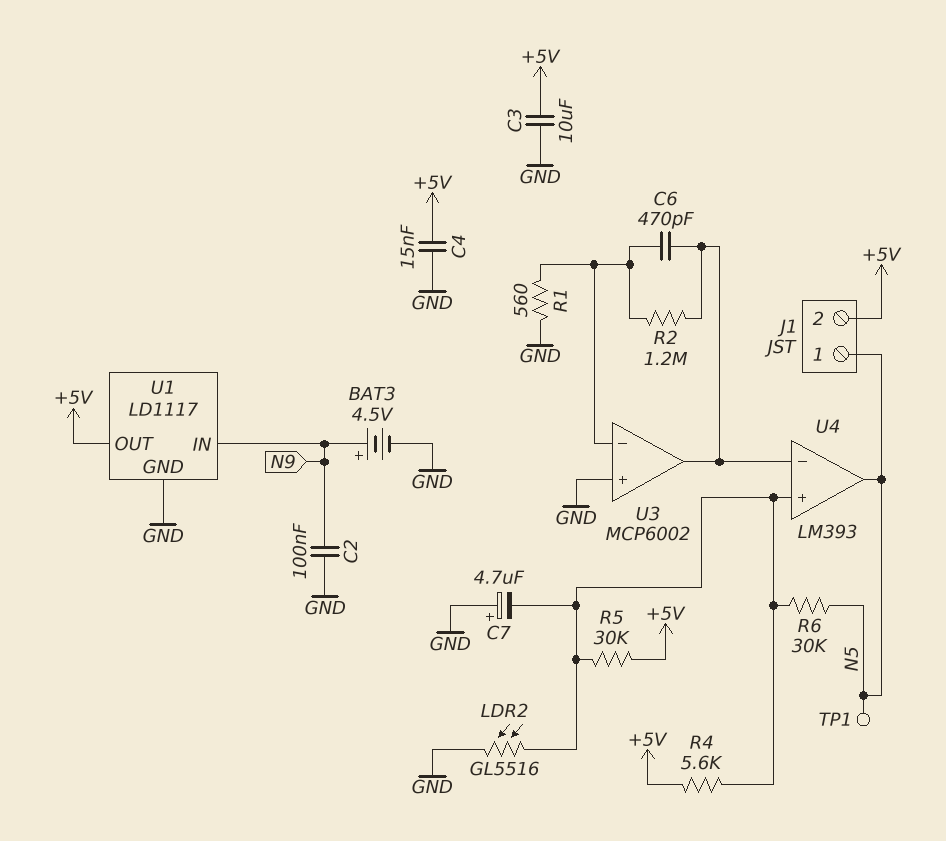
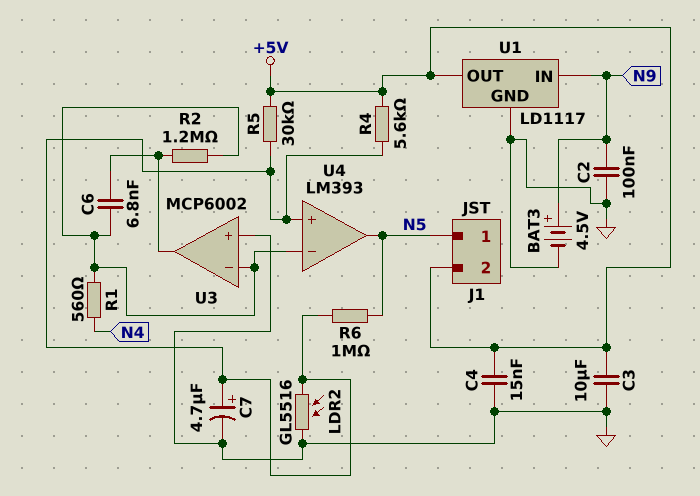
C6: 470pF (U3/in-, U3/out) -> 6.8nF (U3/in-, U3/out)
C7: 4.7uF (plus GND, minus U4/in+) -> 4.7uF (plus U4/in+, minus GND)
R1: 560 (GND, U3/in-) -> 560 (N4, U3/in-)
R6: 30k (N5, U4/in+) -> 1M (N5, U4/in+)
TP1: test point (N5) -> none
U4 pin in-: U3/out -> U3/in-

